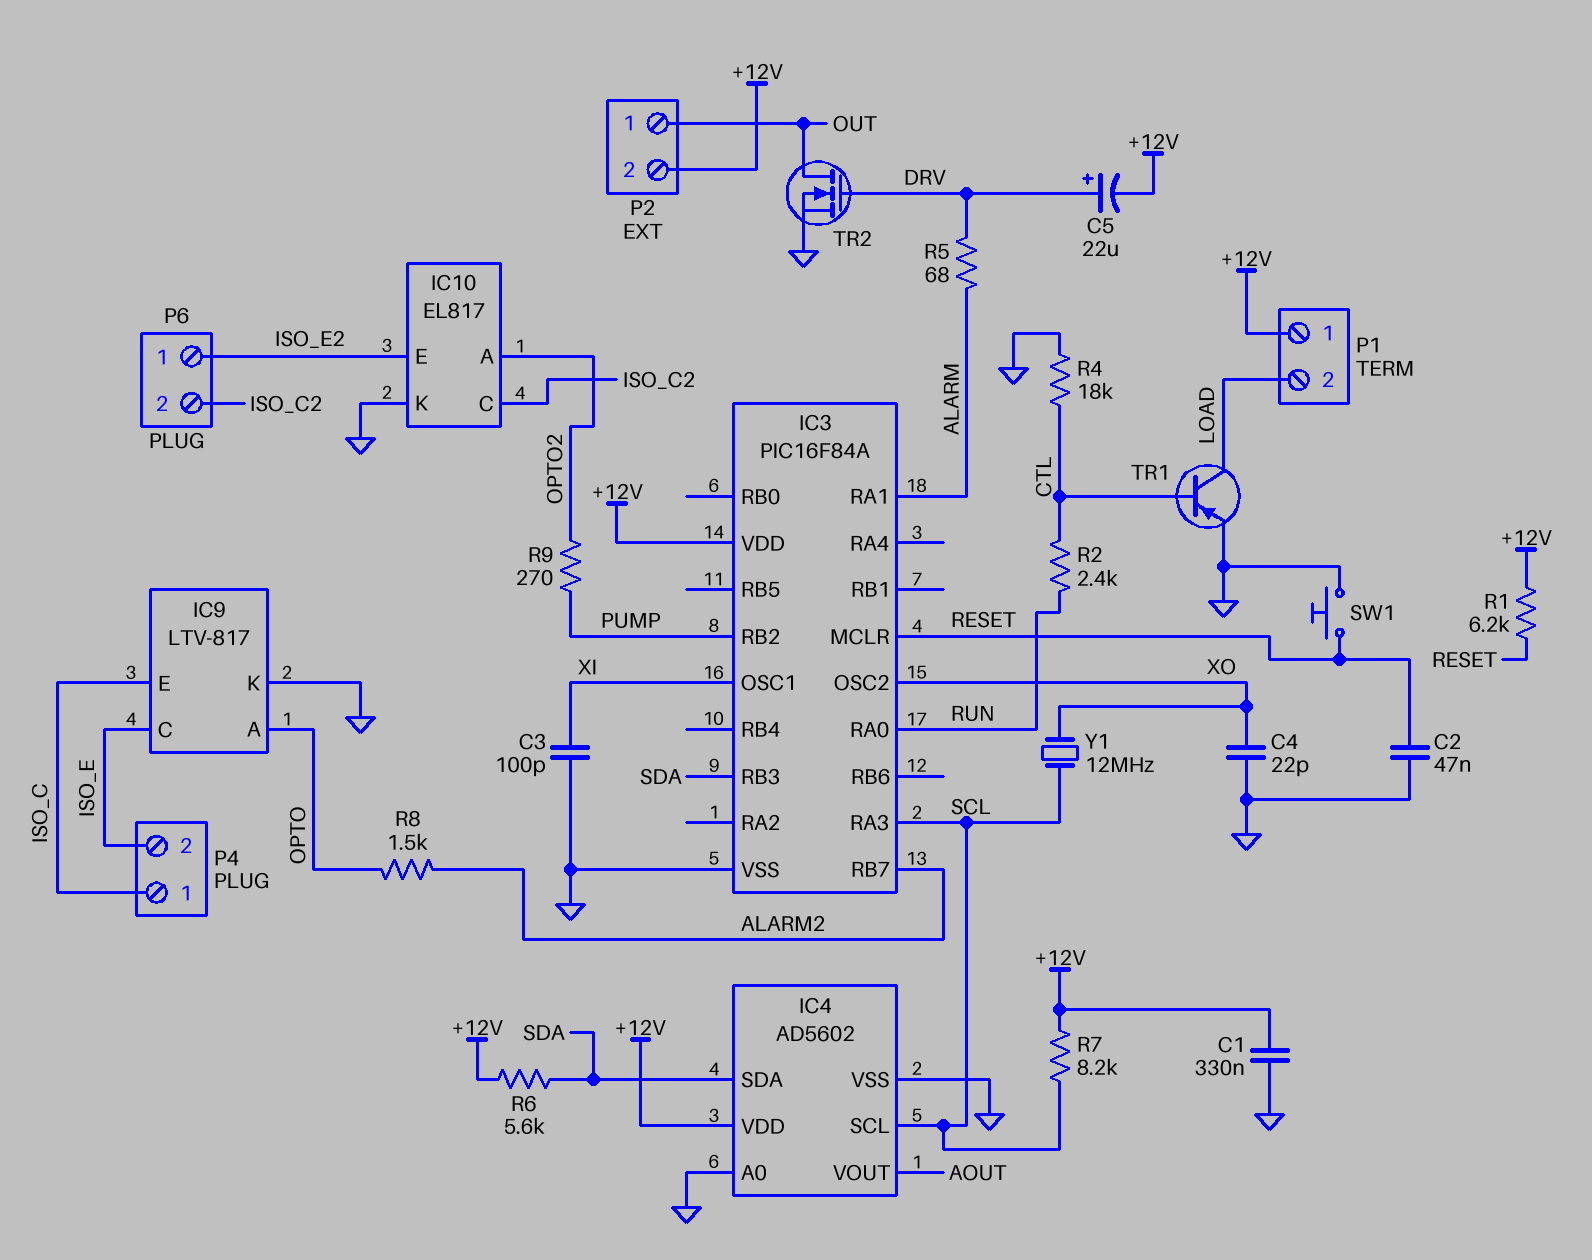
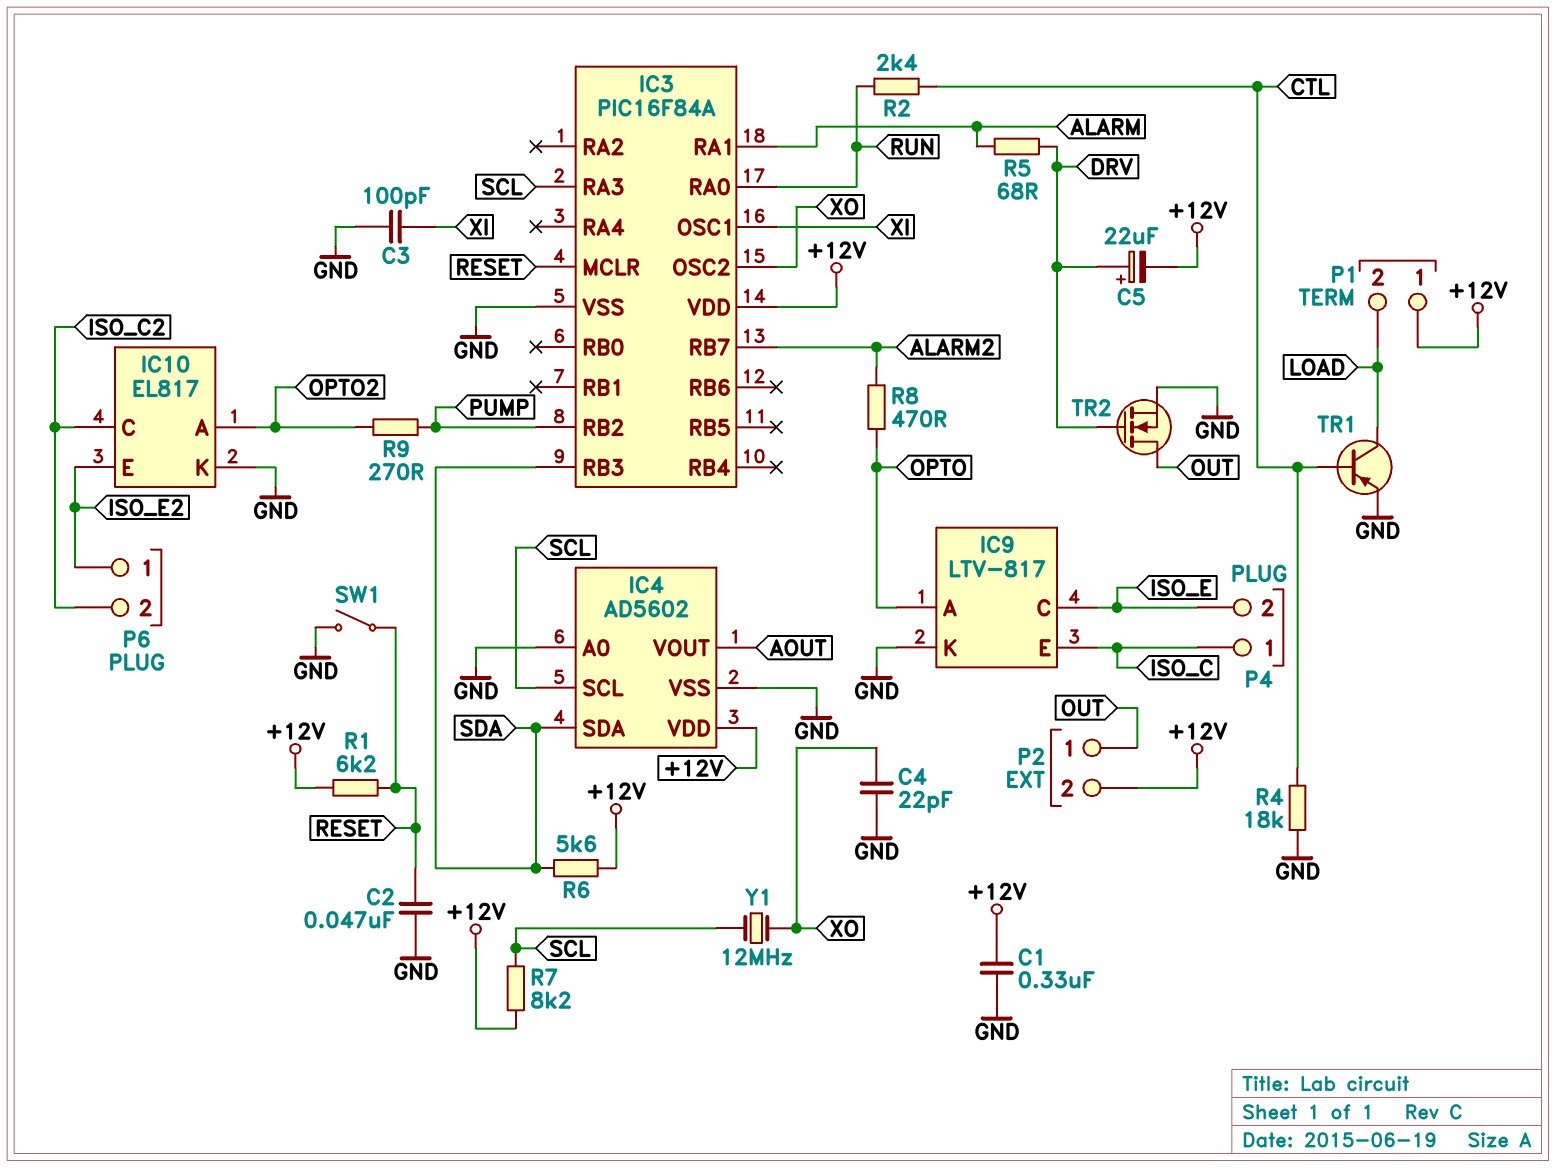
R8: 1.5k (ALARM2, OPTO) -> 470 (ALARM2, OPTO)
SW1: button (GND, RESET) -> switch (GND, RESET)

